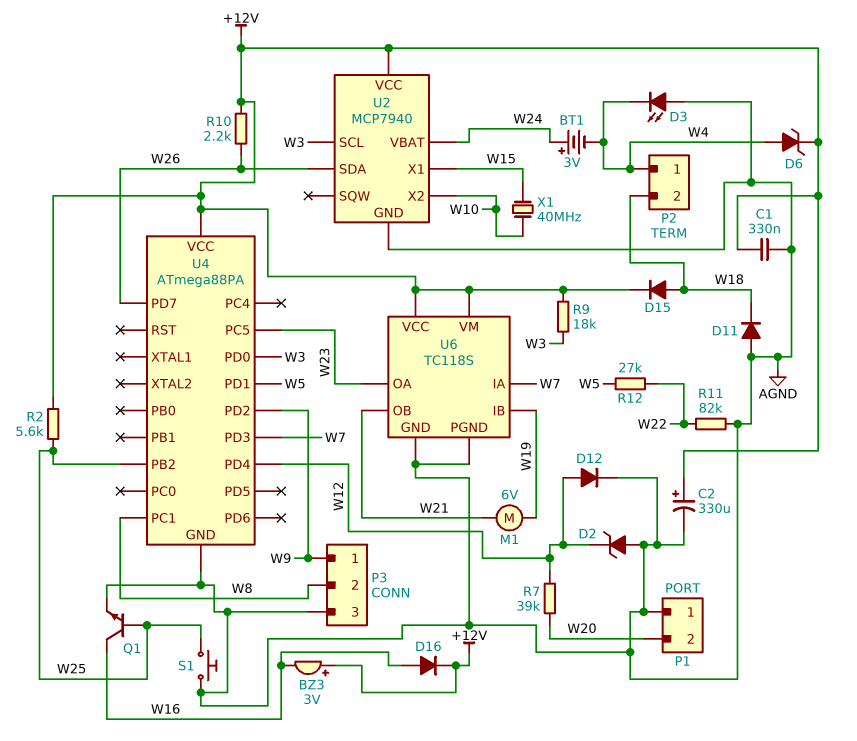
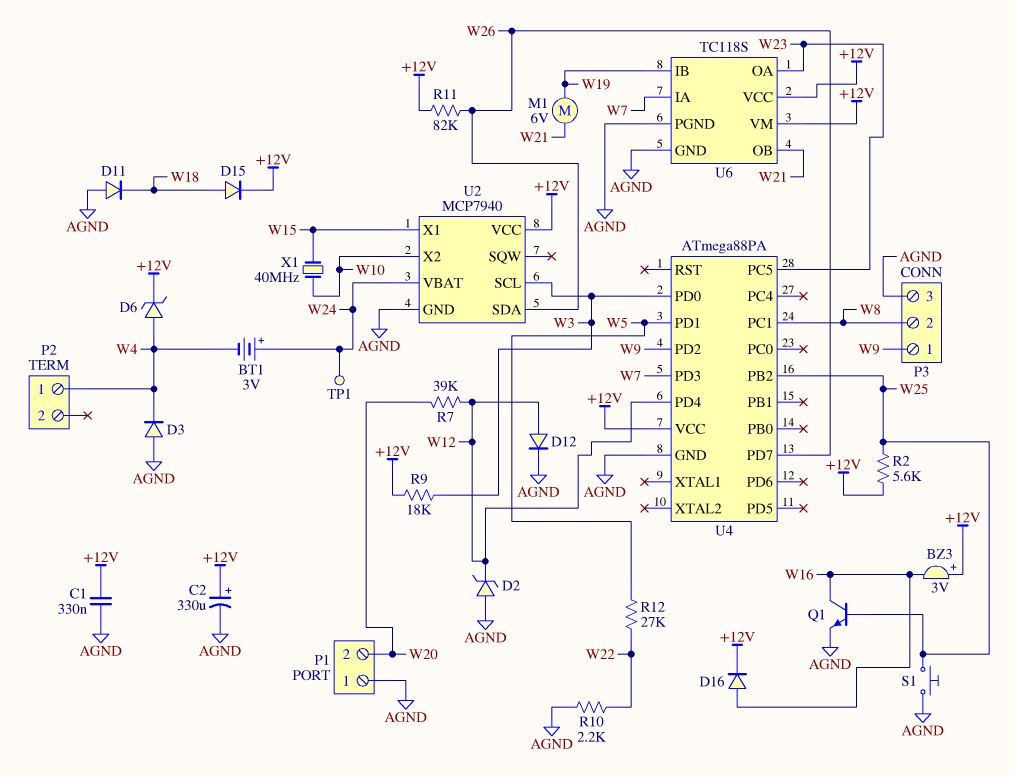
D3: LED (A AGND, K W4) -> diode (A AGND, K W4)
P2 pin 2: W18 -> none
R10: 2.2k (+12V, W26) -> 2.2k (AGND, W22)
R11: 82k (AGND, W22) -> 82k (+12V, W26)
TP1: none -> test point (W24)

